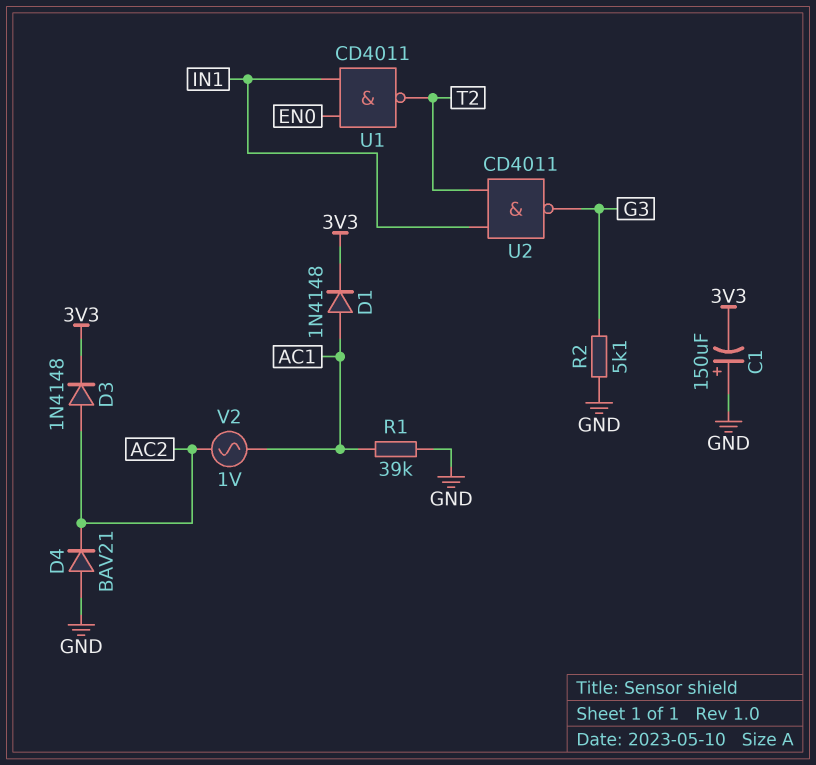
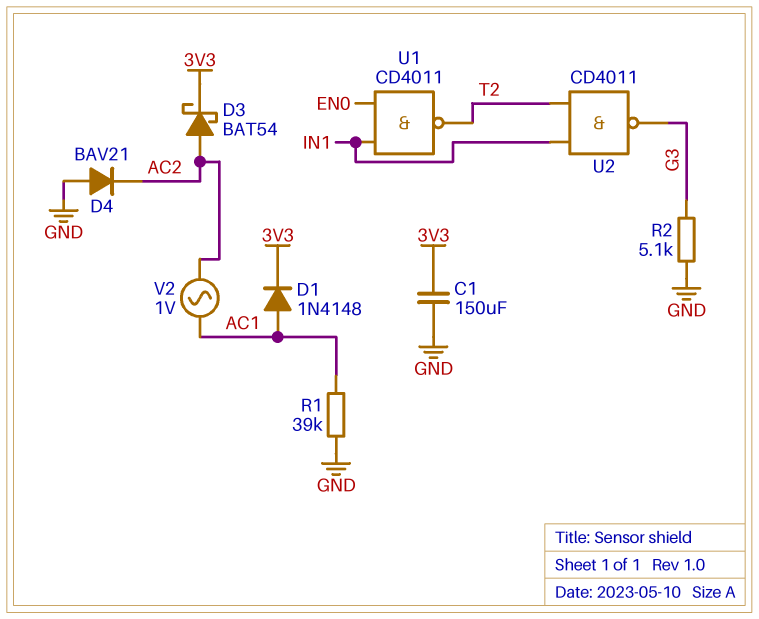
C1: 150uF (plus GND, minus 3V3) -> 150uF (3V3, GND)
D3: diode 1N4148 (A AC2, K 3V3) -> schottky BAT54 (A AC2, K 3V3)

